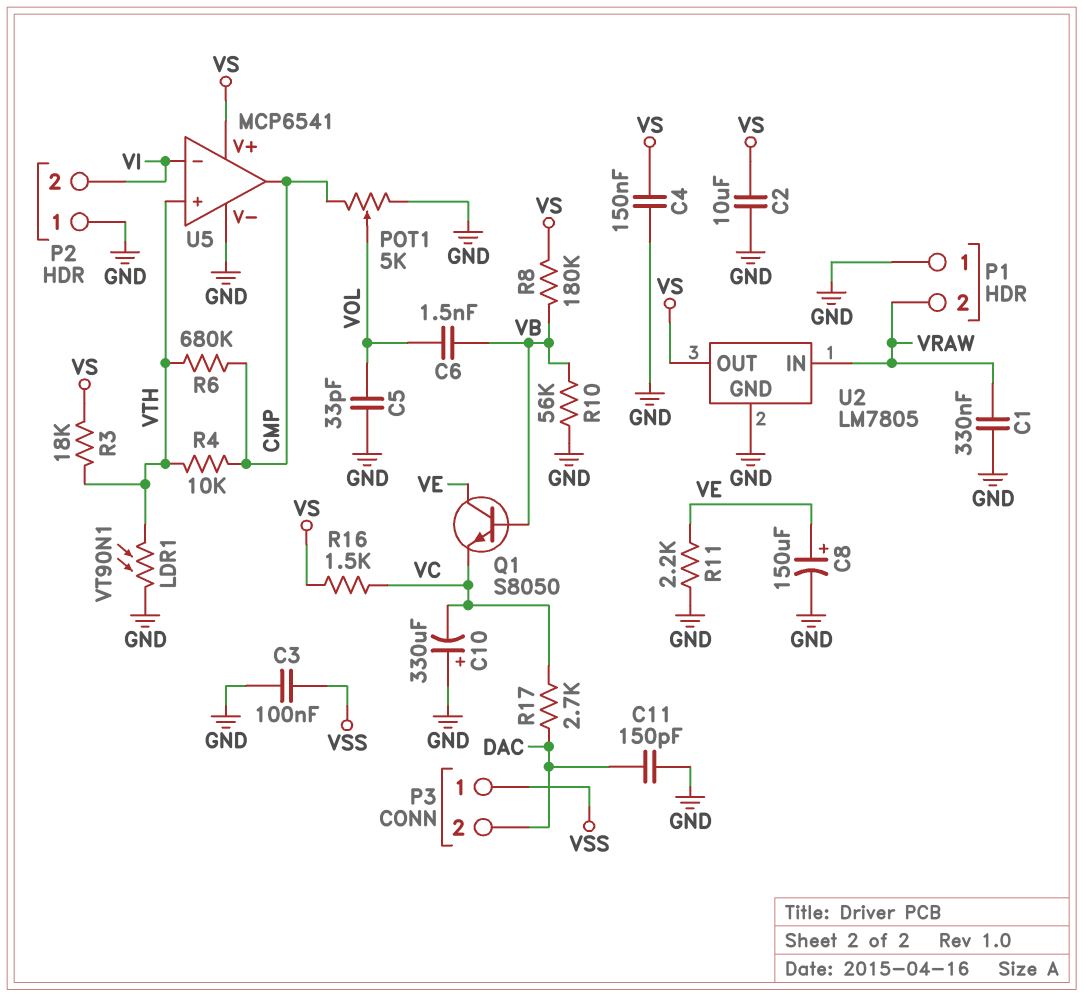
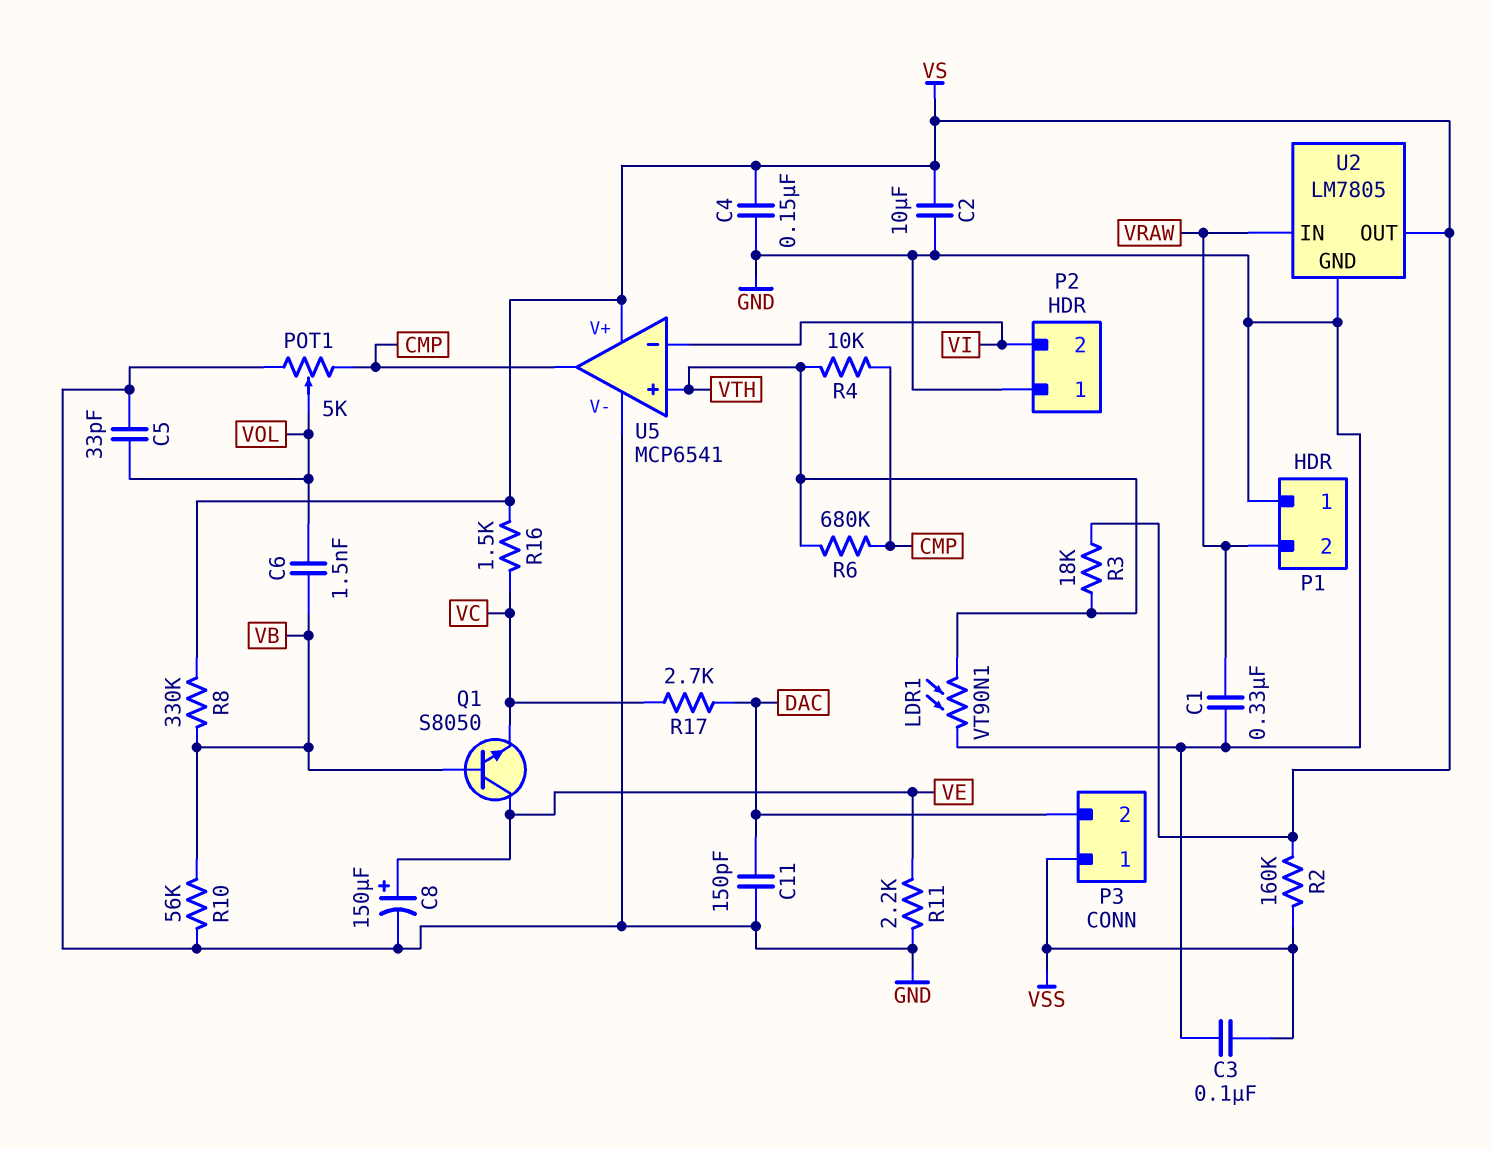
C10: 330uF (plus GND, minus VC) -> none
R2: none -> 160k (VS, VSS)
R8: 180k (VB, VS) -> 330k (VB, VS)

